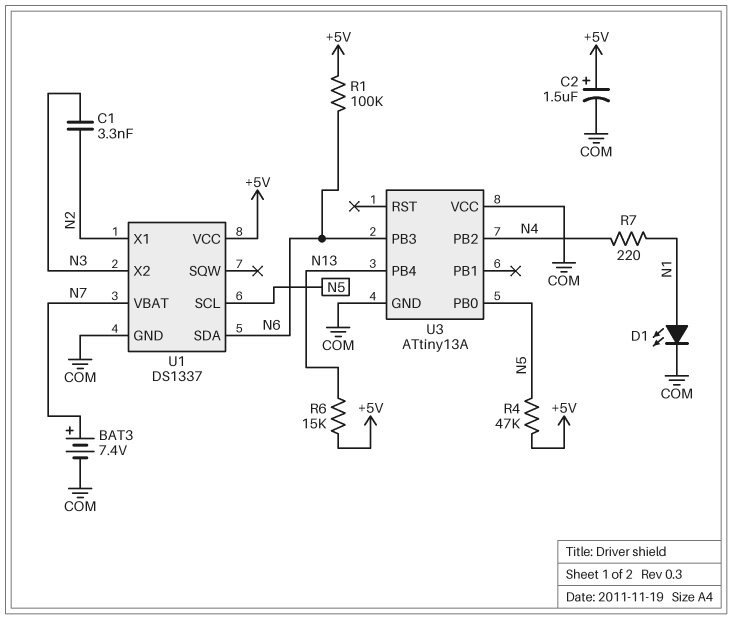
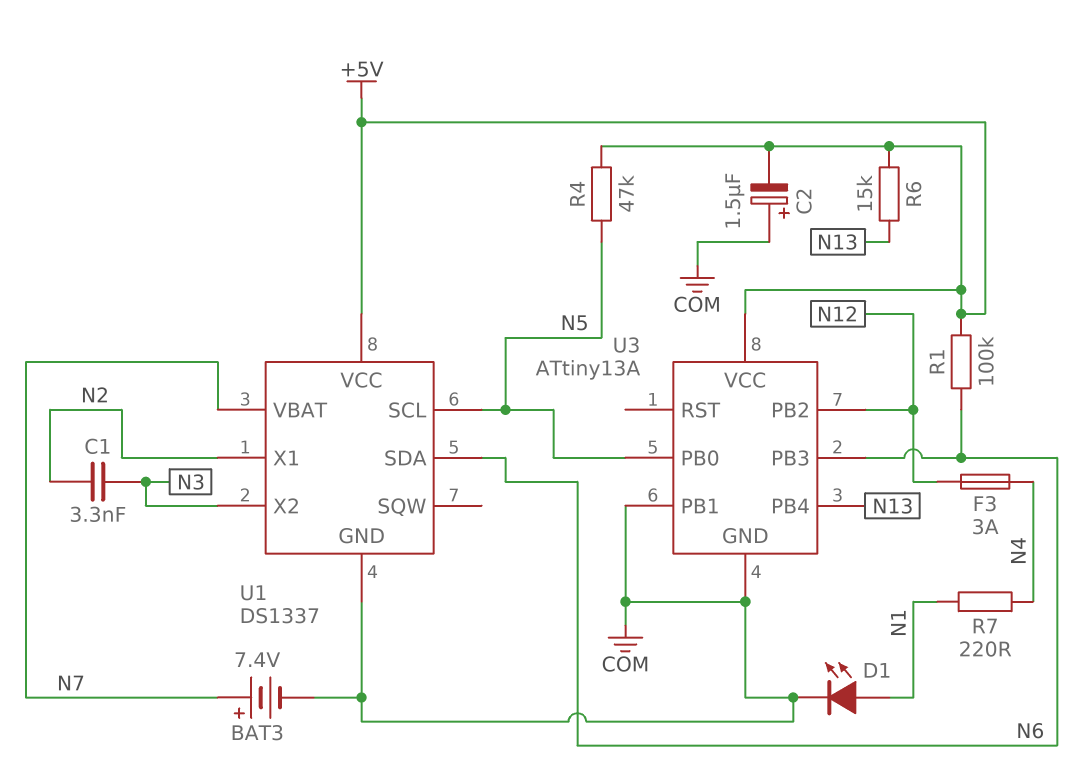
C2: 1.5uF (plus +5V, minus COM) -> 1.5uF (plus COM, minus +5V)
F3: none -> 3A (N4, N12)
U3 pin PB1: none -> COM
U3 pin PB2: N4 -> N12
U3 pin VCC: COM -> +5V

